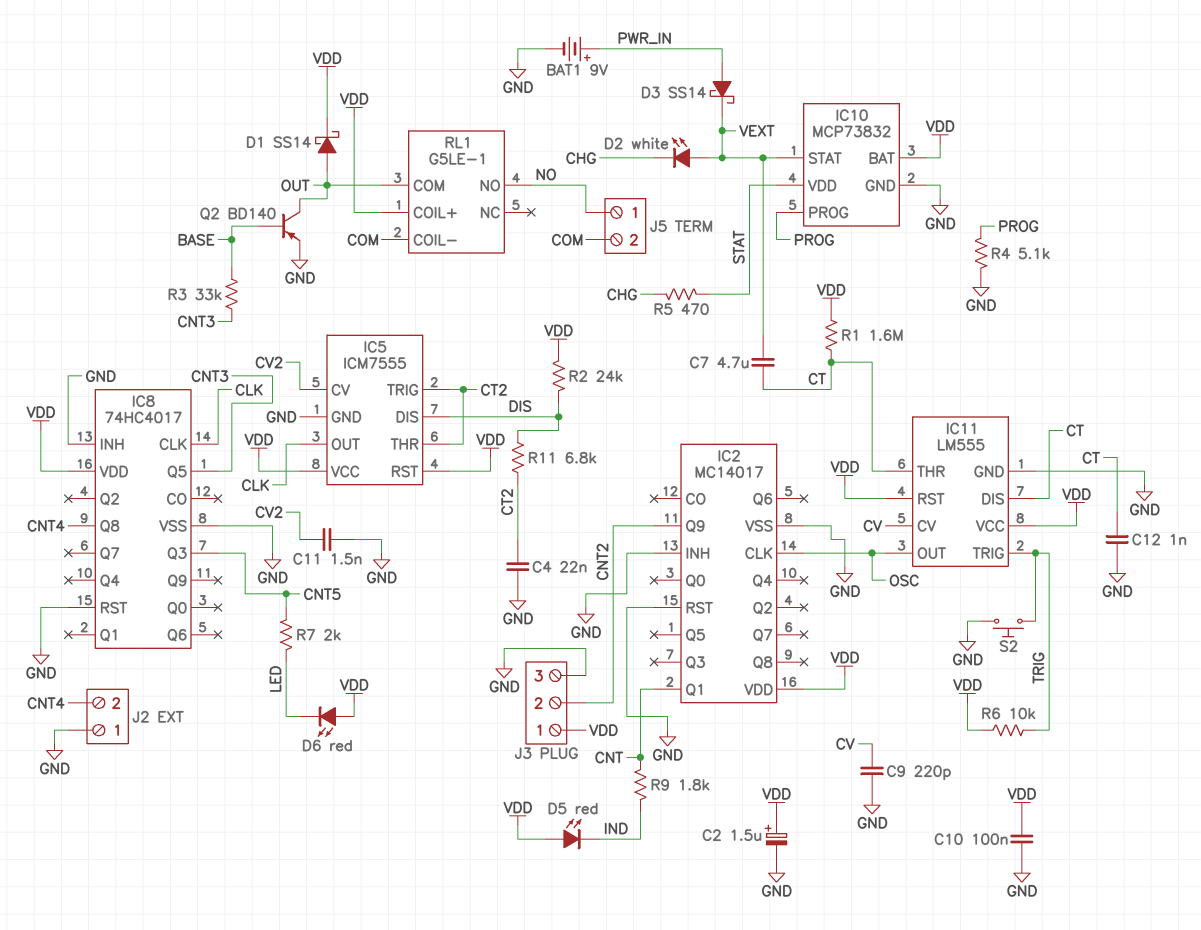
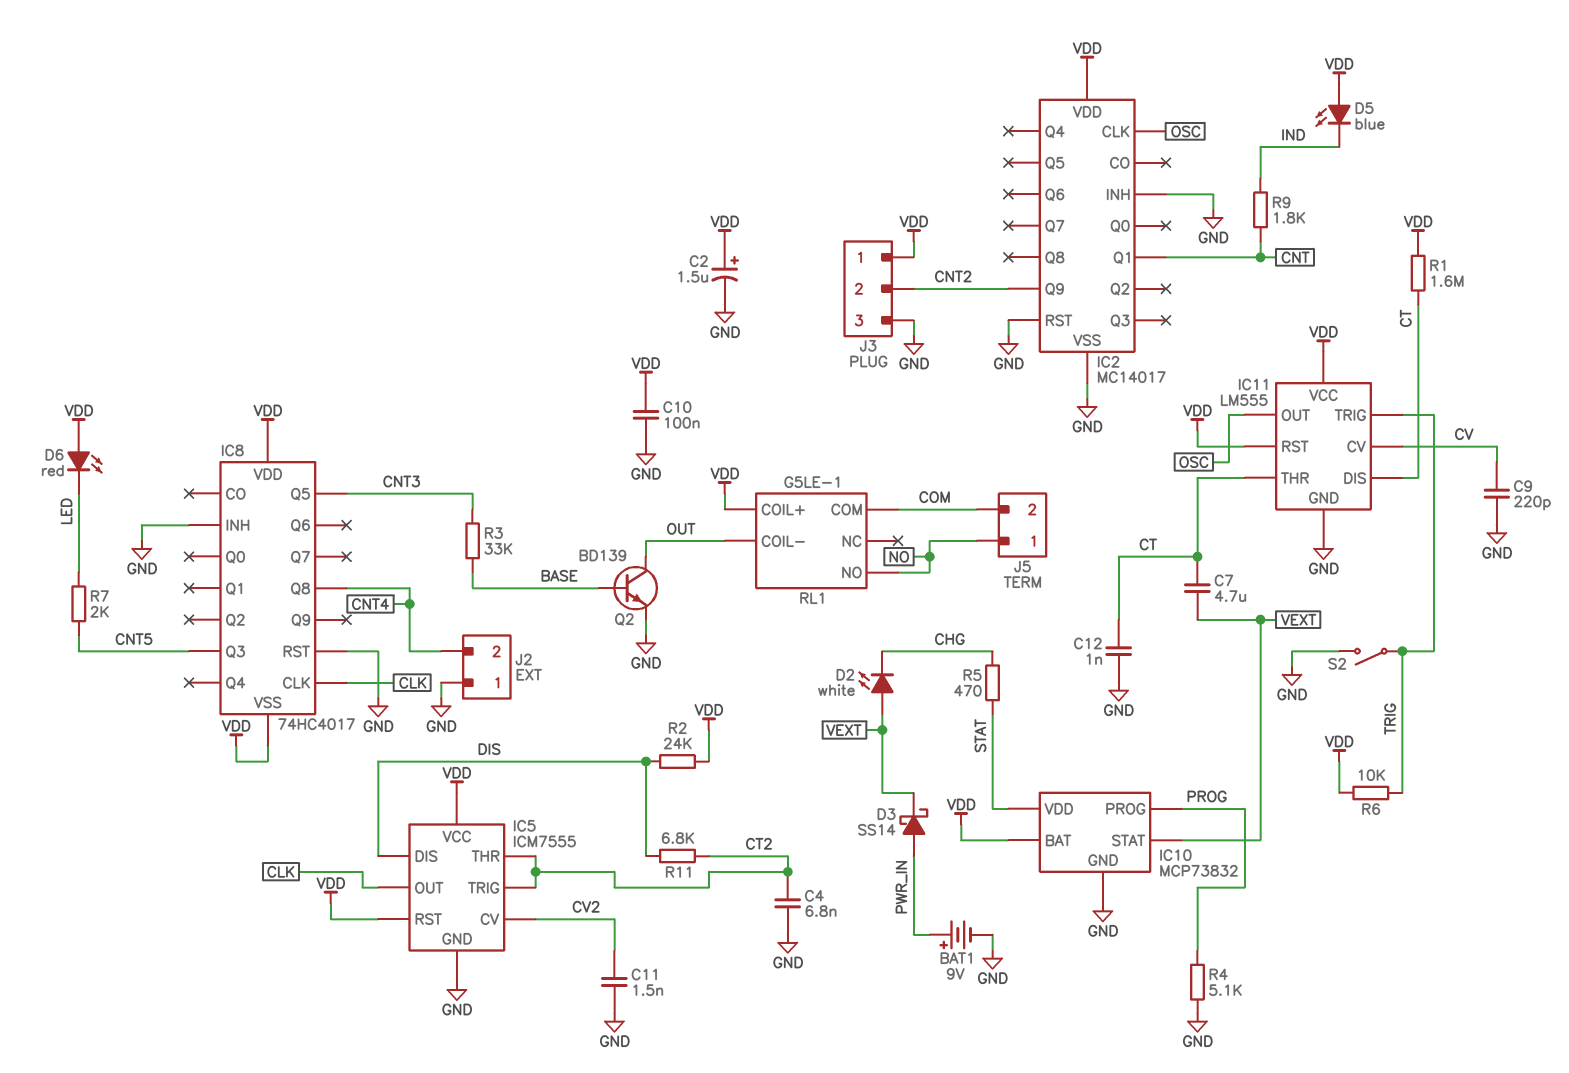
C4: 22nF (CT2, GND) -> 6.8nF (CT2, GND)
D1: schottky SS14 (A OUT, K VDD) -> none
D5: LED red (A VDD, K IND) -> LED blue (A VDD, K IND)
IC8 pin VSS: GND -> VDD
Q2: PNP BD140 (B BASE, C OUT, E GND) -> NPN BD139 (B BASE, C OUT, E GND)
RL1 pin COIL-: COM -> OUT
RL1 pin COM: OUT -> COM
S2: button (GND, TRIG) -> switch (GND, TRIG)

